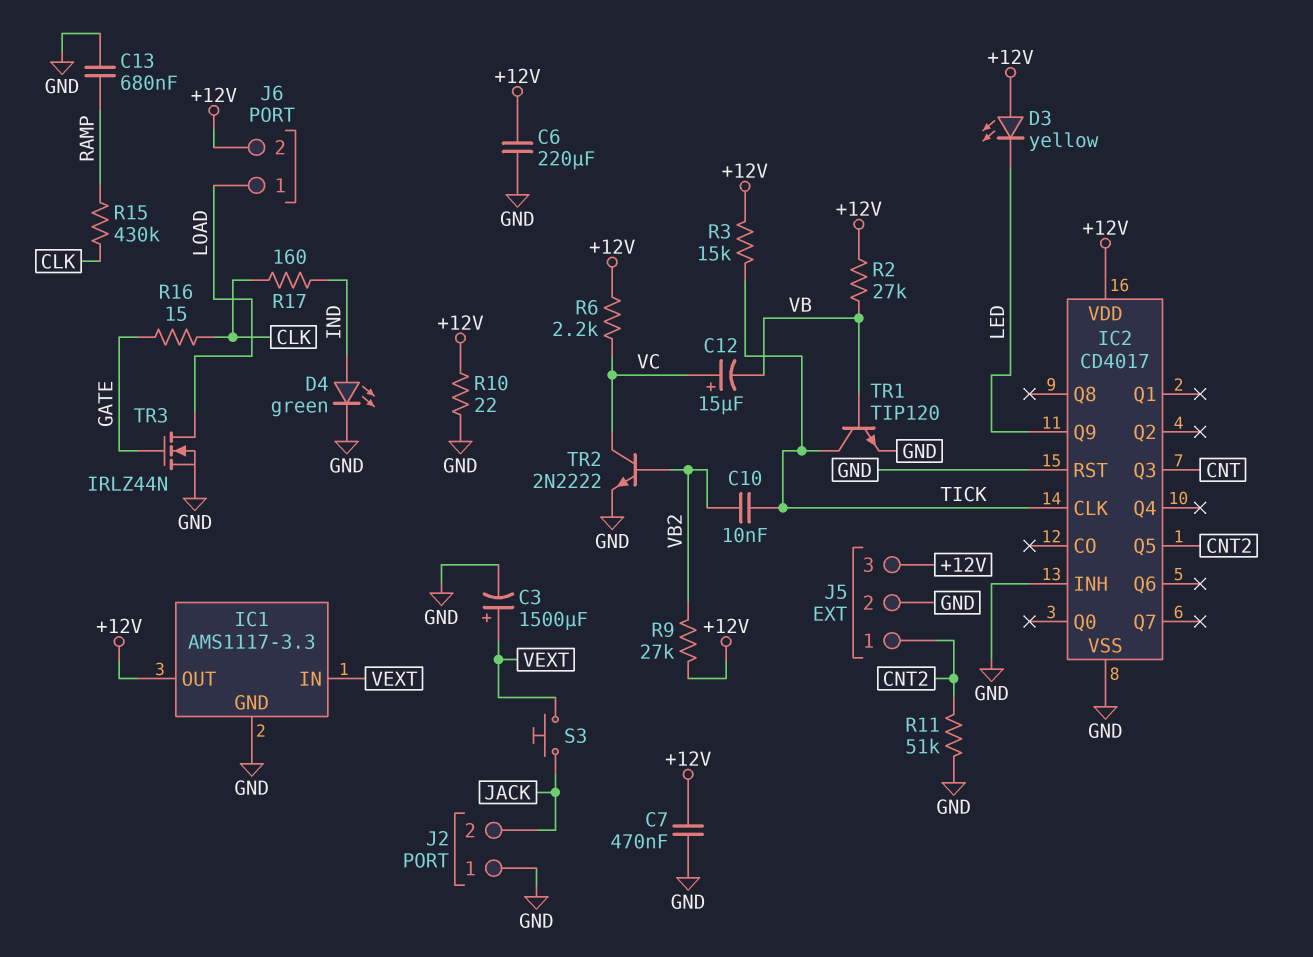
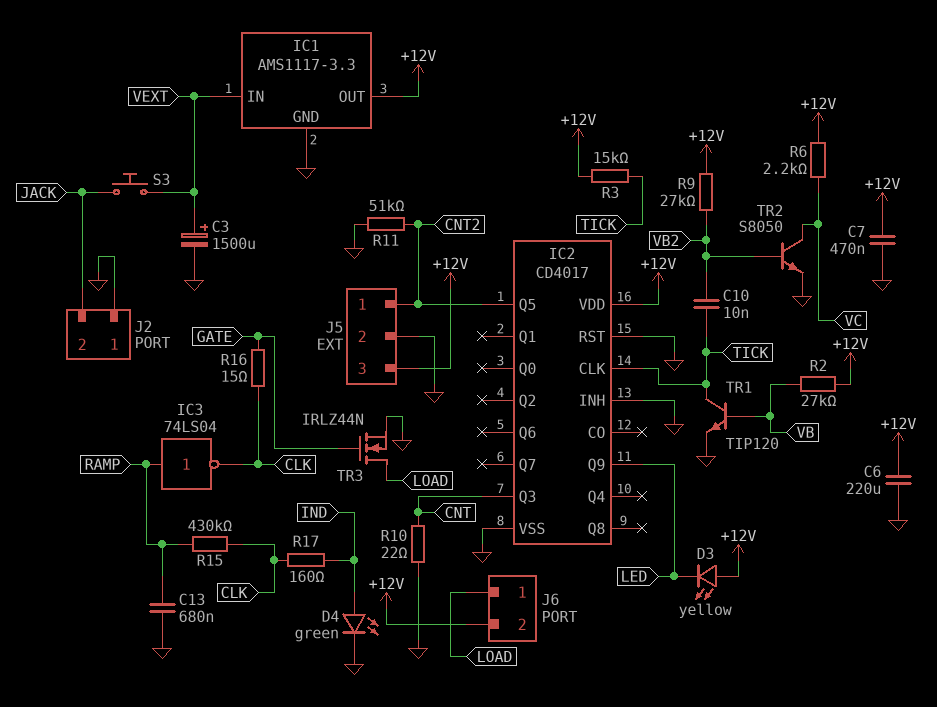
C12: 15uF (plus VC, minus VB) -> none
IC3: none -> NOT 74LS04 (in RAMP, out CLK)
R10: 22 (+12V, GND) -> 22 (CNT, GND)
TR2: NPN 2N2222 (B VB2, C VC, E GND) -> NPN S8050 (B VB2, C VC, E GND)

